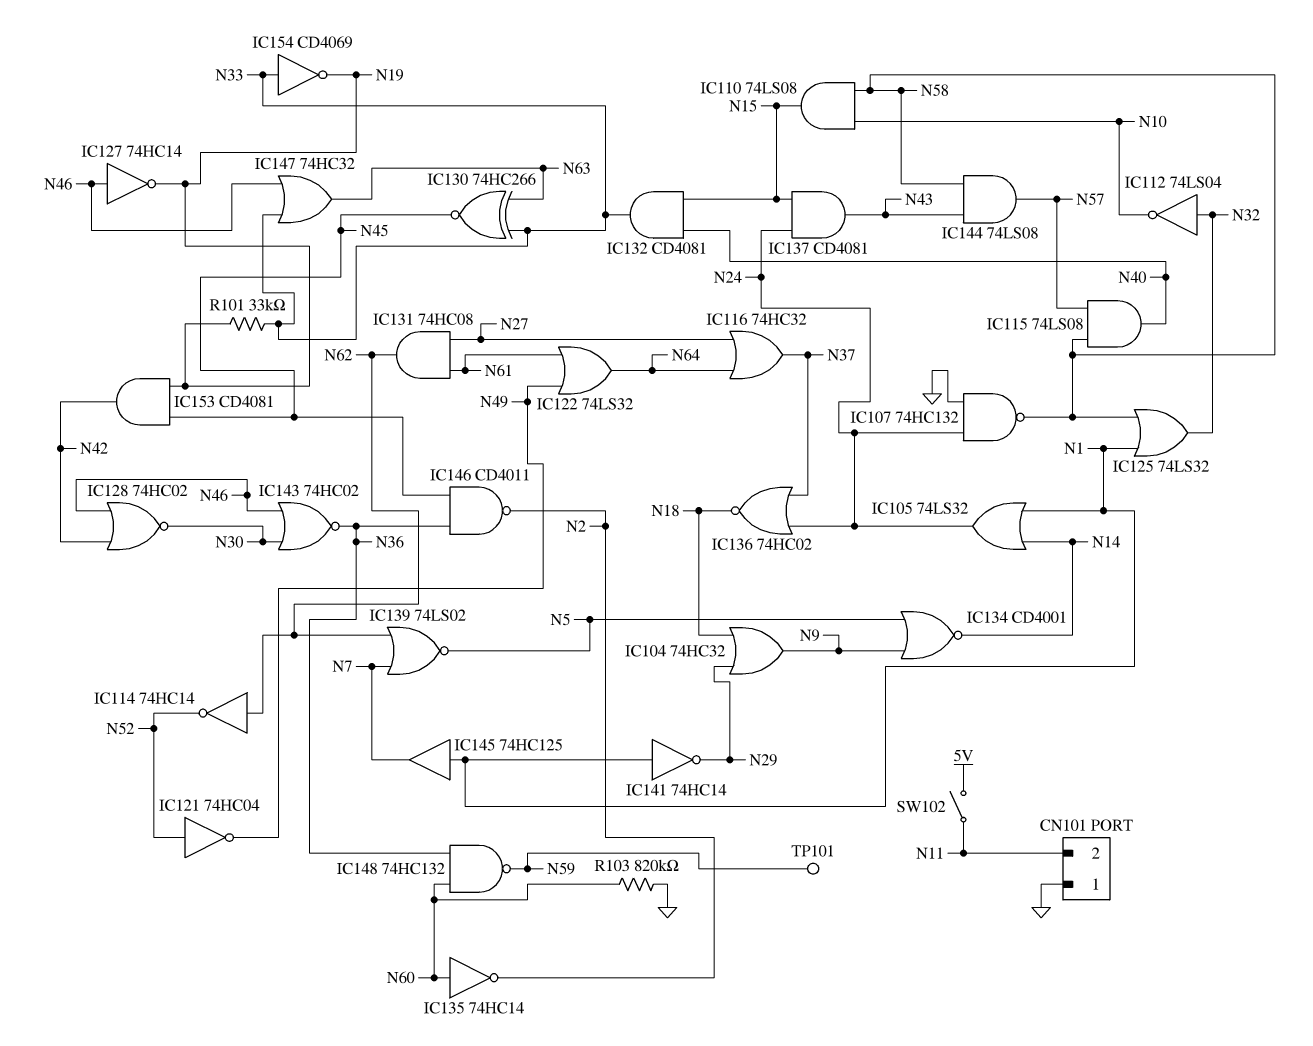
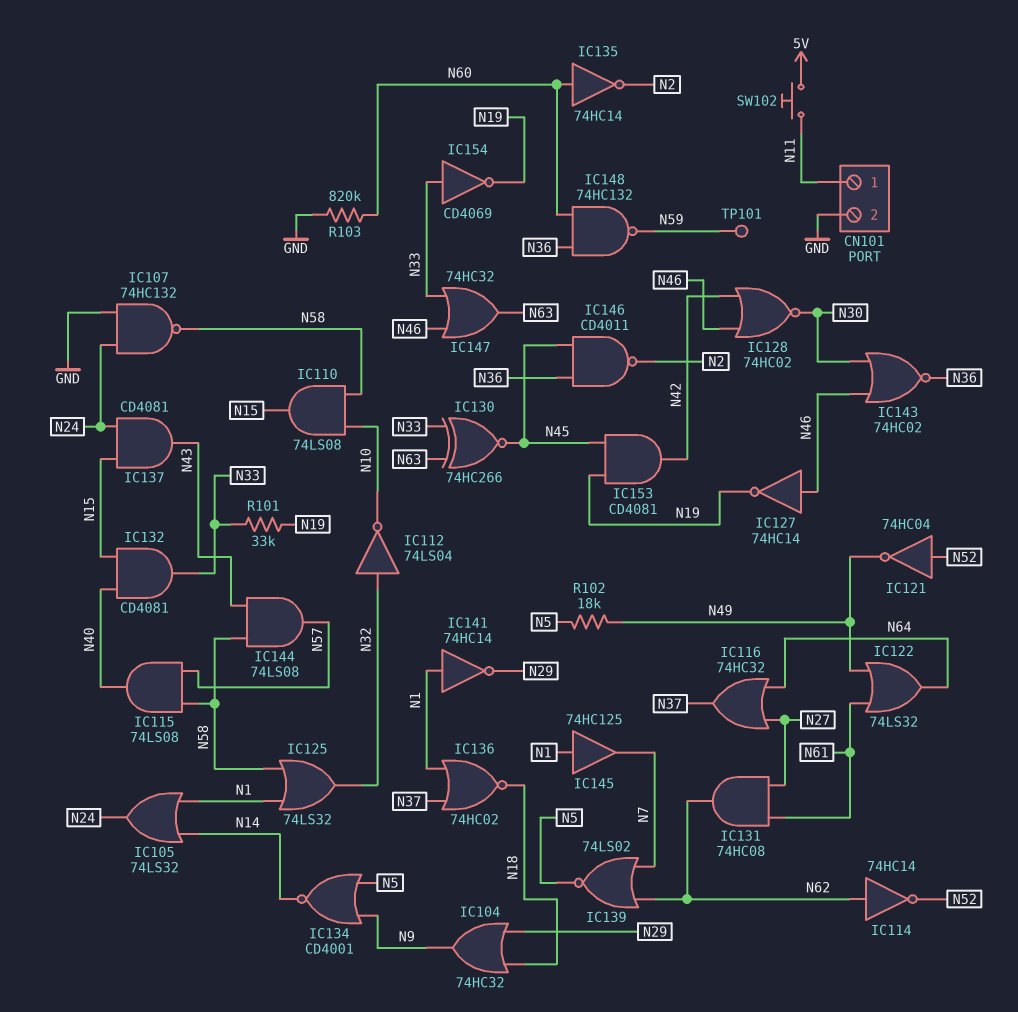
CN101 pin 1: GND -> N11
CN101 pin 2: N11 -> GND
IC136: NOR 74HC02 (in N24, in N37, out N18) -> NOR 74HC02 (in N1, in N37, out N18)
R102: none -> 18k (N5, N49)
SW102: switch (5V, N11) -> button (5V, N11)

